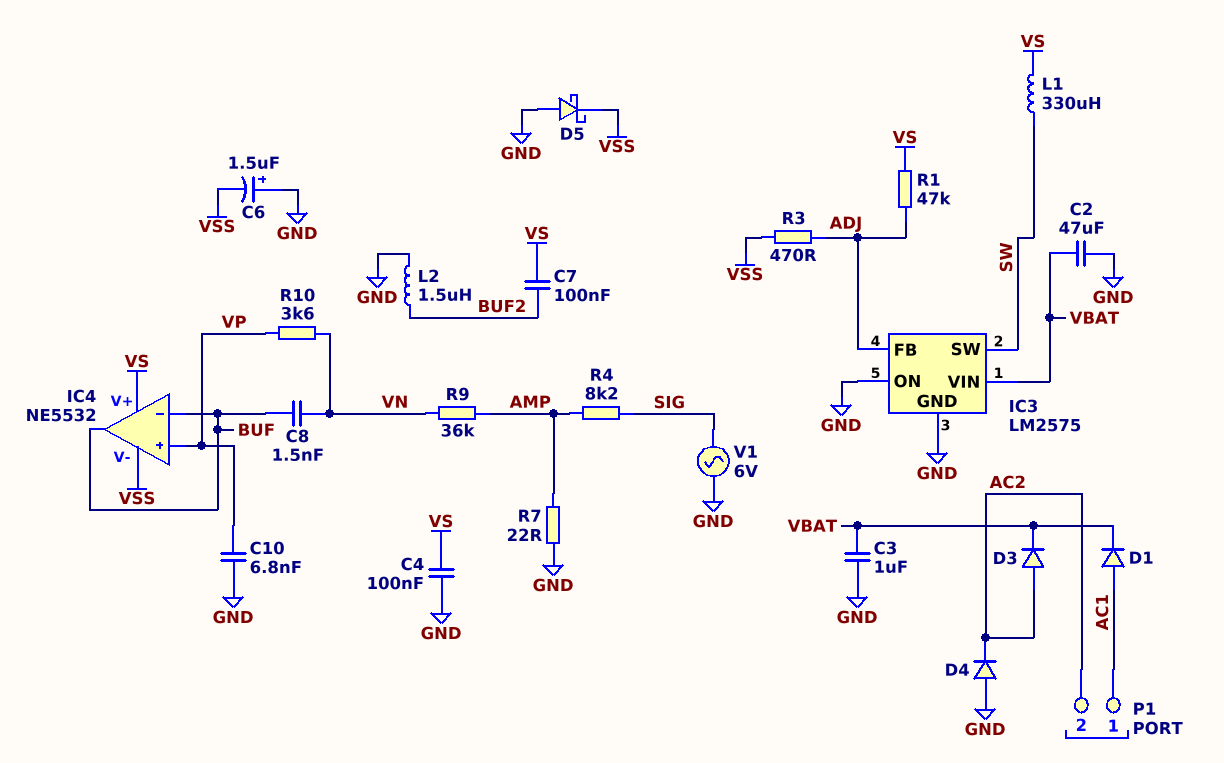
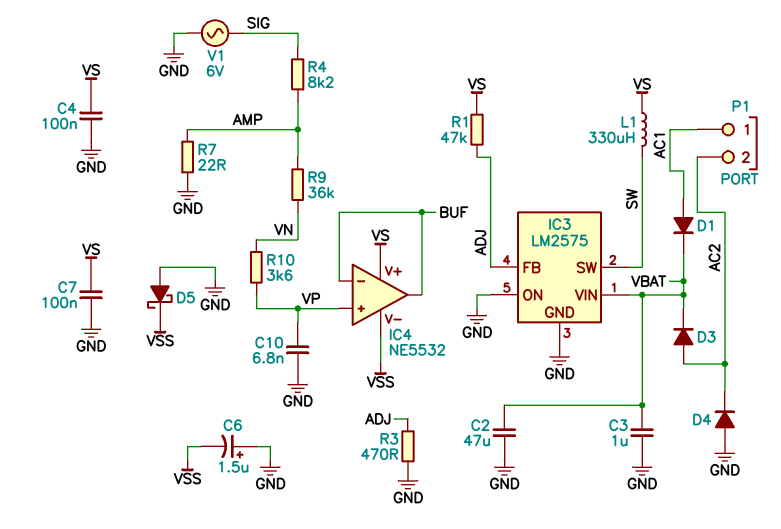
C7: 100nF (BUF2, VS) -> 100nF (GND, VS)
C8: 1.5nF (BUF, VN) -> none
L2: 1.5uH (BUF2, GND) -> none
R3: 470 (ADJ, VSS) -> 470 (ADJ, GND)

